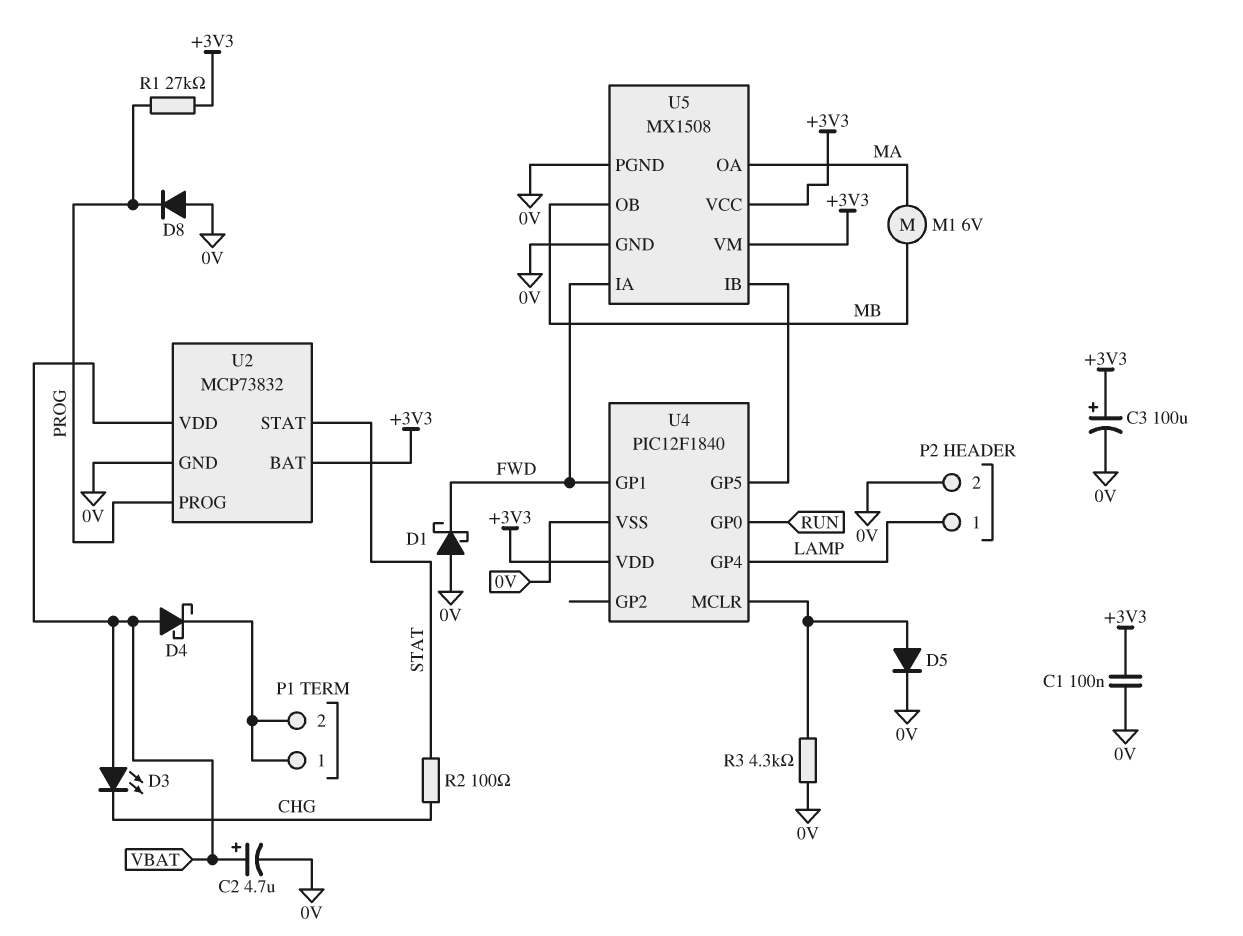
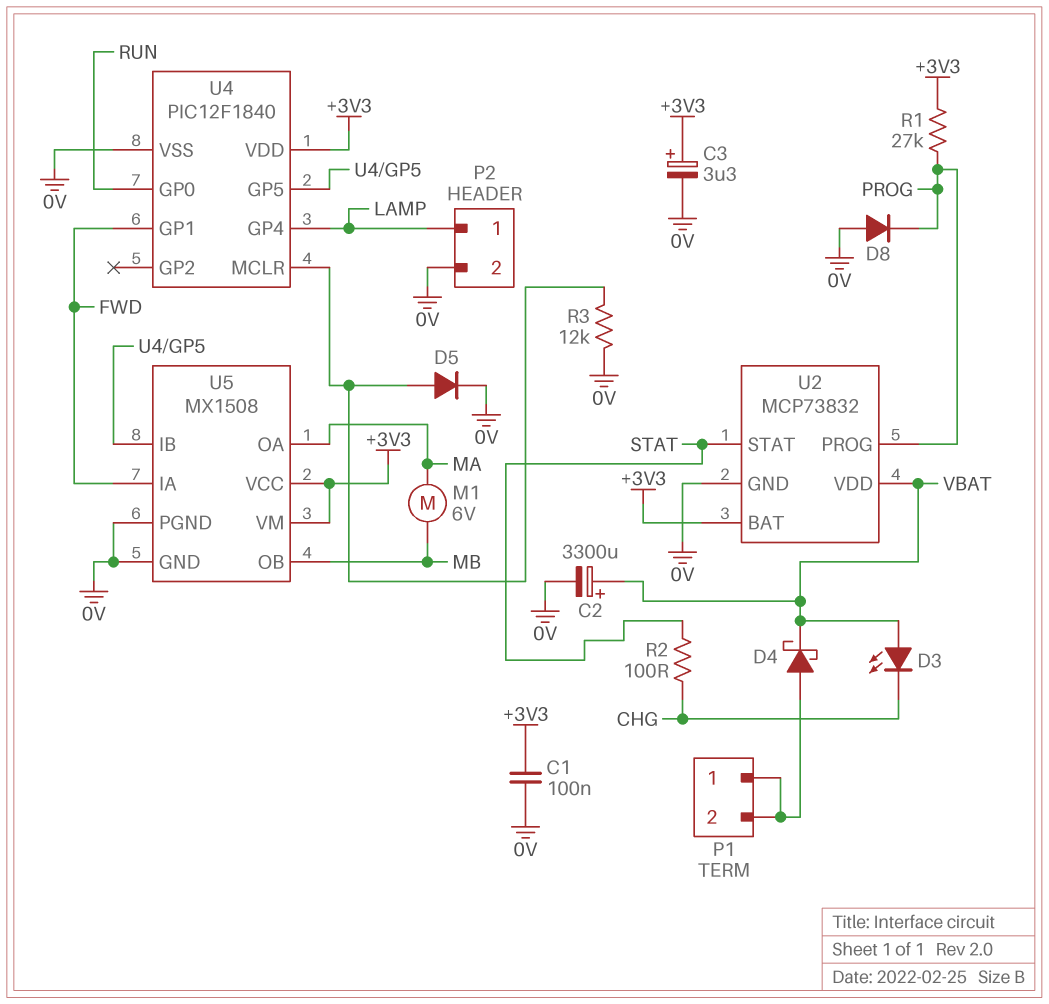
C2: 4.7uF (plus VBAT, minus 0V) -> 3300uF (plus VBAT, minus 0V)
C3: 100uF (plus +3V3, minus 0V) -> 3.3uF (plus +3V3, minus 0V)
D1: schottky (A 0V, K FWD) -> none
D4: schottky (A VBAT, K P1/1) -> schottky (A P1/1, K VBAT)
R3: 4.3k (0V, U4/MCLR) -> 12k (0V, U4/MCLR)

